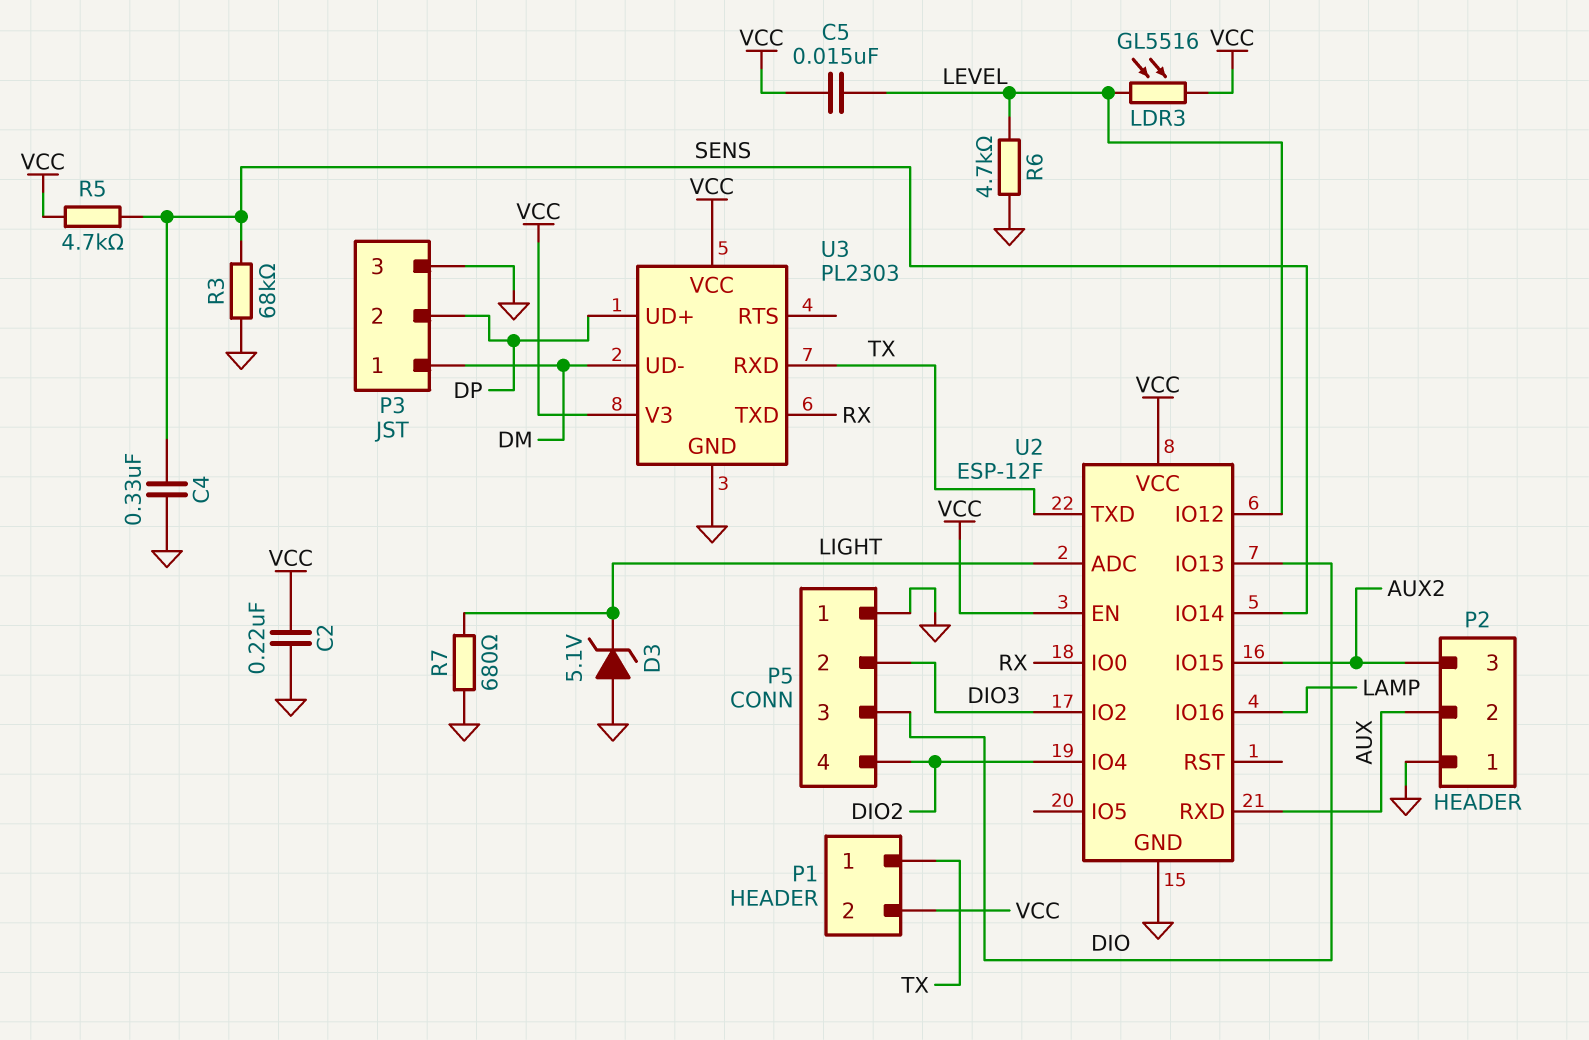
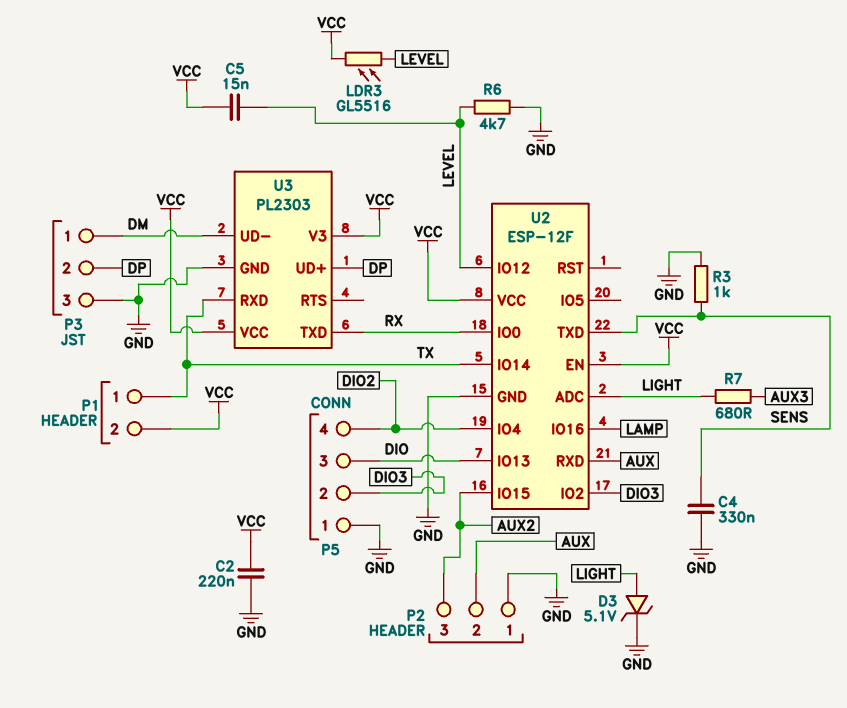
D3: zener 5.1V (A GND, K LIGHT) -> zener 5.1V (A LIGHT, K GND)
R3: 68k (GND, SENS) -> 1k (GND, SENS)
R5: 4.7k (SENS, VCC) -> none
R7: 680 (GND, LIGHT) -> 680 (AUX3, LIGHT)
U2 pin IO14: SENS -> TX
U2 pin TXD: TX -> SENS

